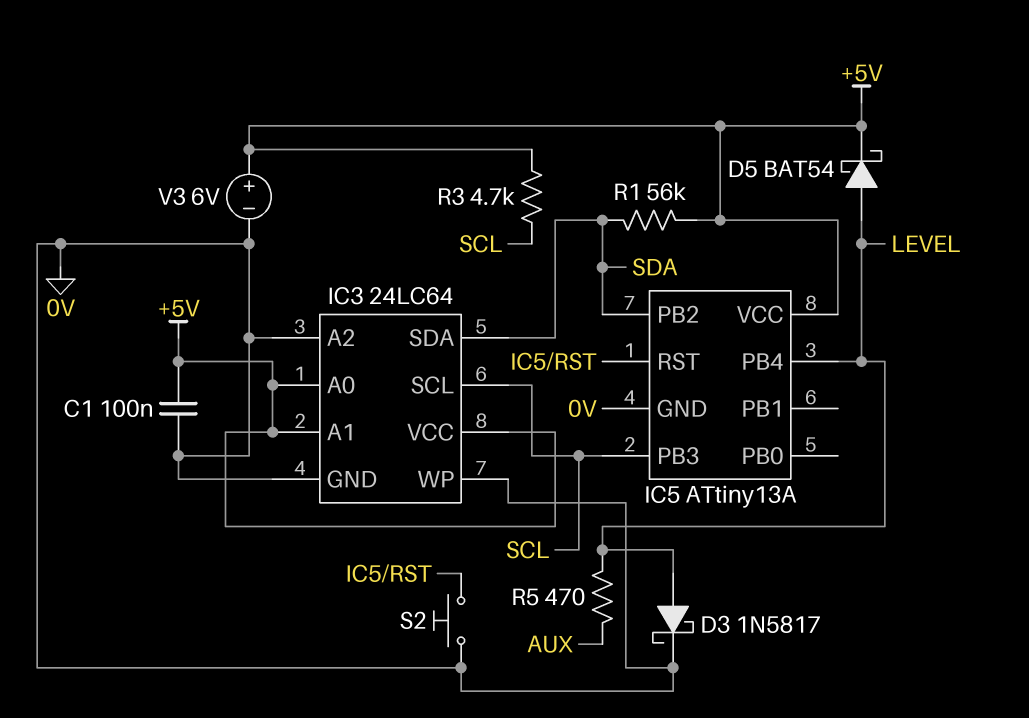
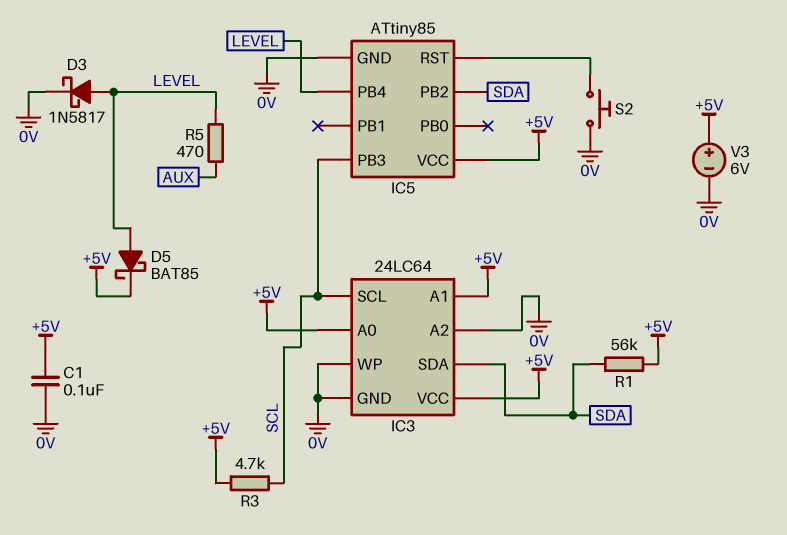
D5: schottky BAT54 (A LEVEL, K +5V) -> schottky BAT85 (A LEVEL, K +5V)
IC5: ATtiny13A -> ATtiny85

